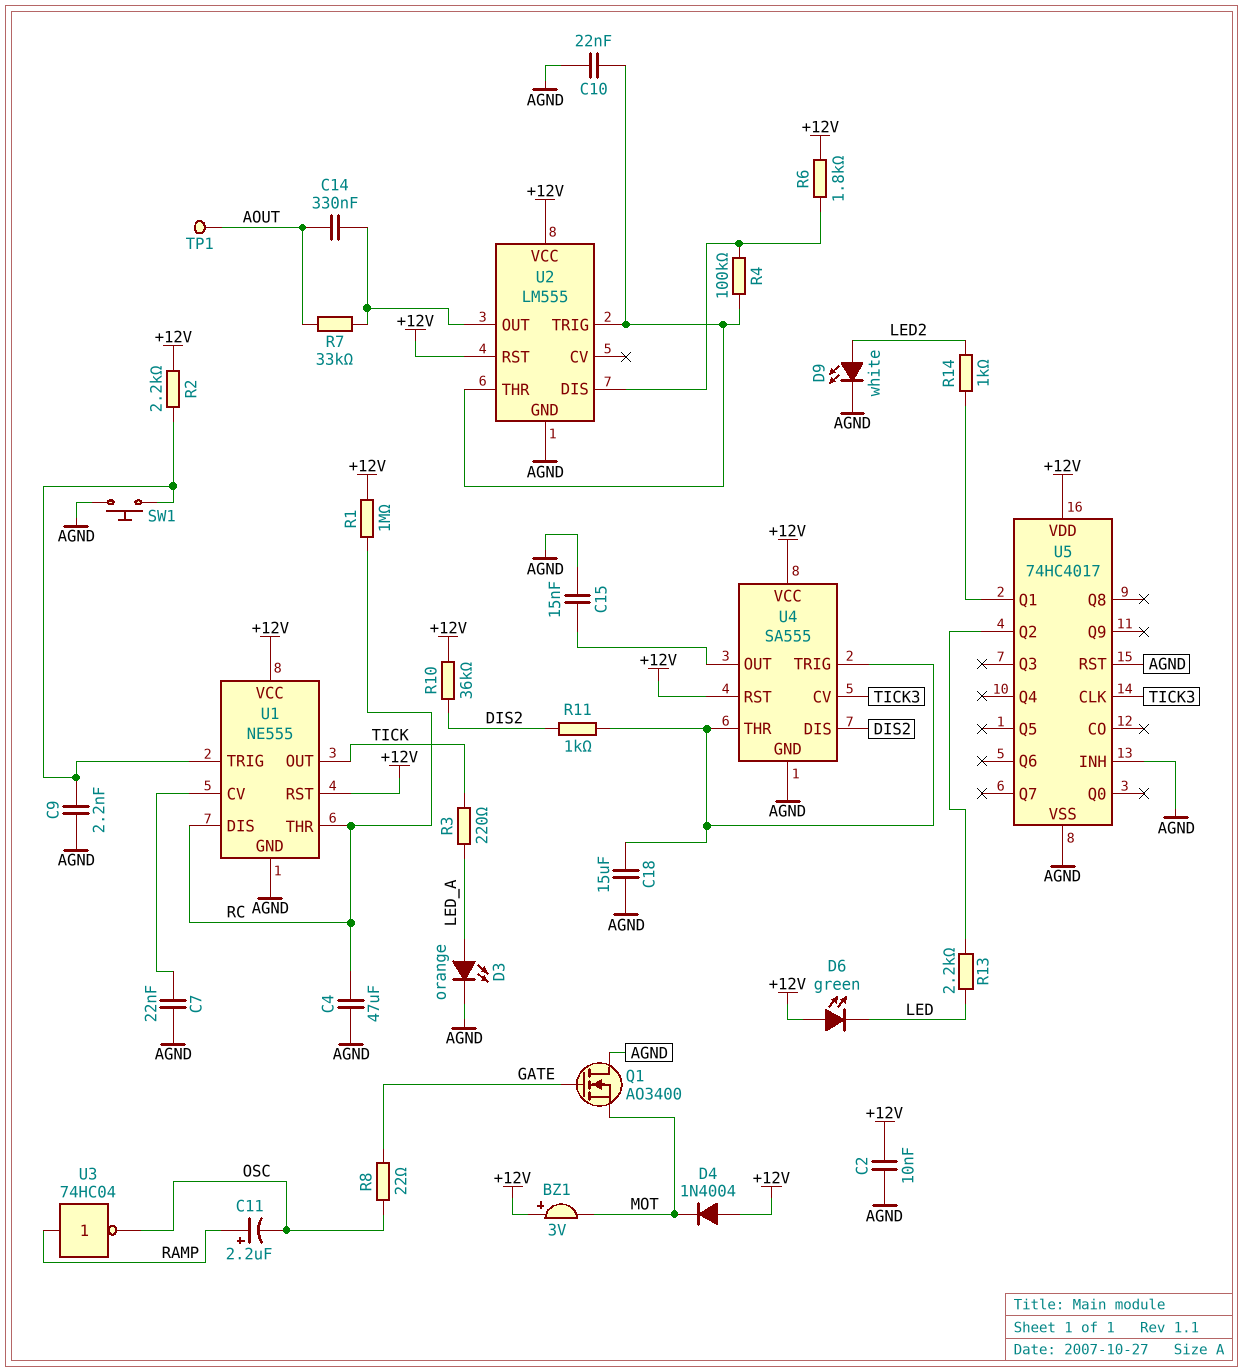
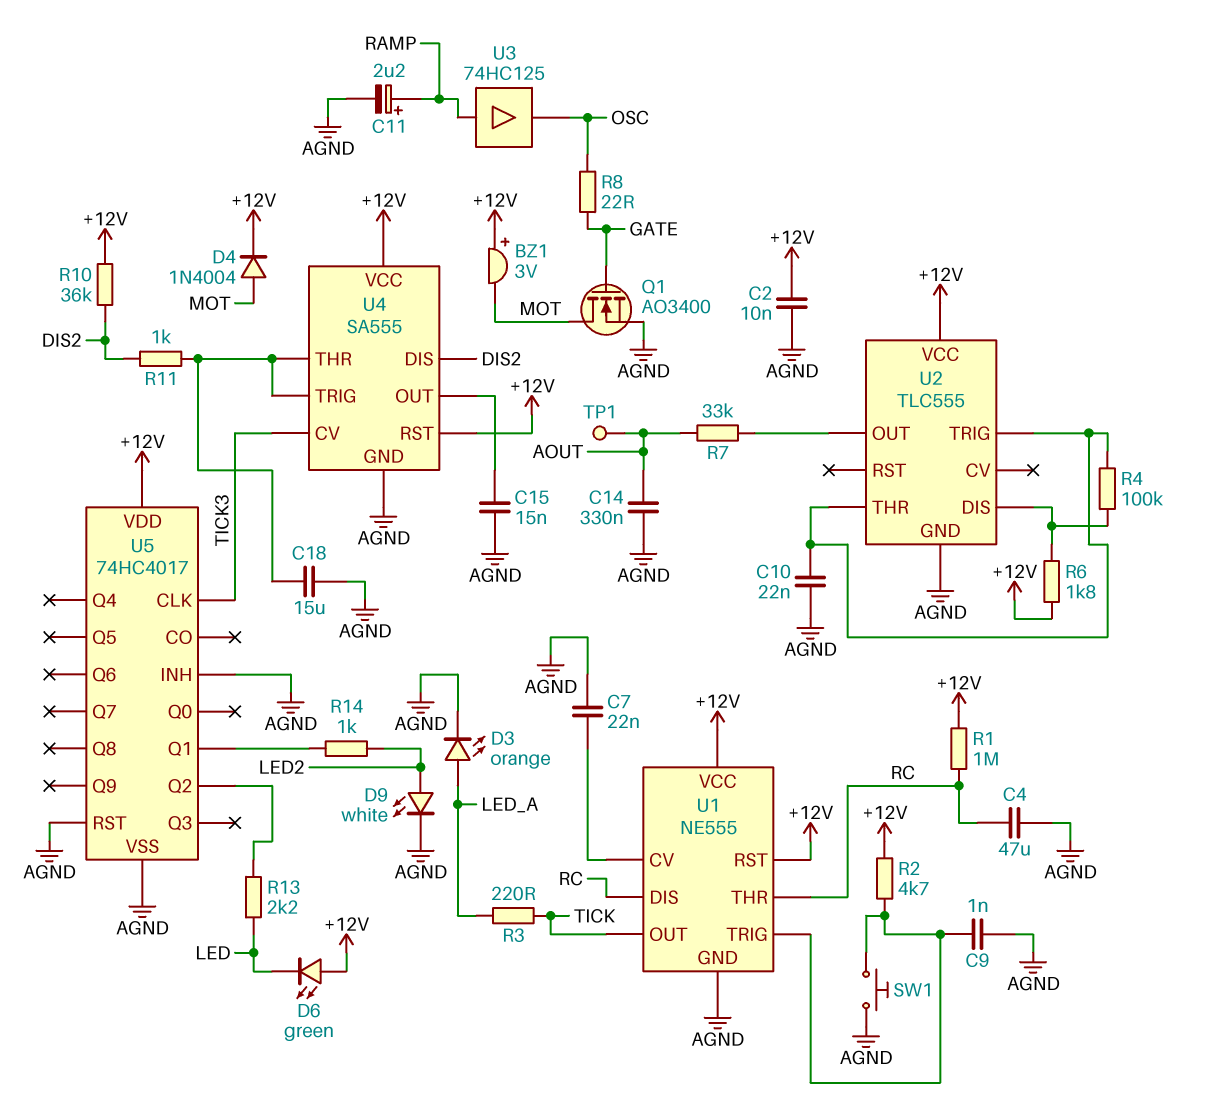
C9: 2.2nF (AGND, U1/TRIG) -> 1nF (AGND, U1/TRIG)
C11: 2.2uF (plus RAMP, minus OSC) -> 2.2uF (plus RAMP, minus AGND)
C14: 330nF (AOUT, U2/OUT) -> 330nF (AGND, AOUT)
D4: diode 1N4004 (A +12V, K MOT) -> diode 1N4004 (A MOT, K +12V)
Q1: NMOS AO3400 (G GATE, D AGND, S MOT) -> NMOS AO3400 (G GATE, D MOT, S AGND)
R2: 2.2k (+12V, U1/TRIG) -> 4.7k (+12V, U1/TRIG)
U2: LM555 -> TLC555
U2 pin RST: +12V -> none
U3: NOT 74HC04 (in RAMP, out OSC) -> buffer 74HC125 (in RAMP, out OSC)

